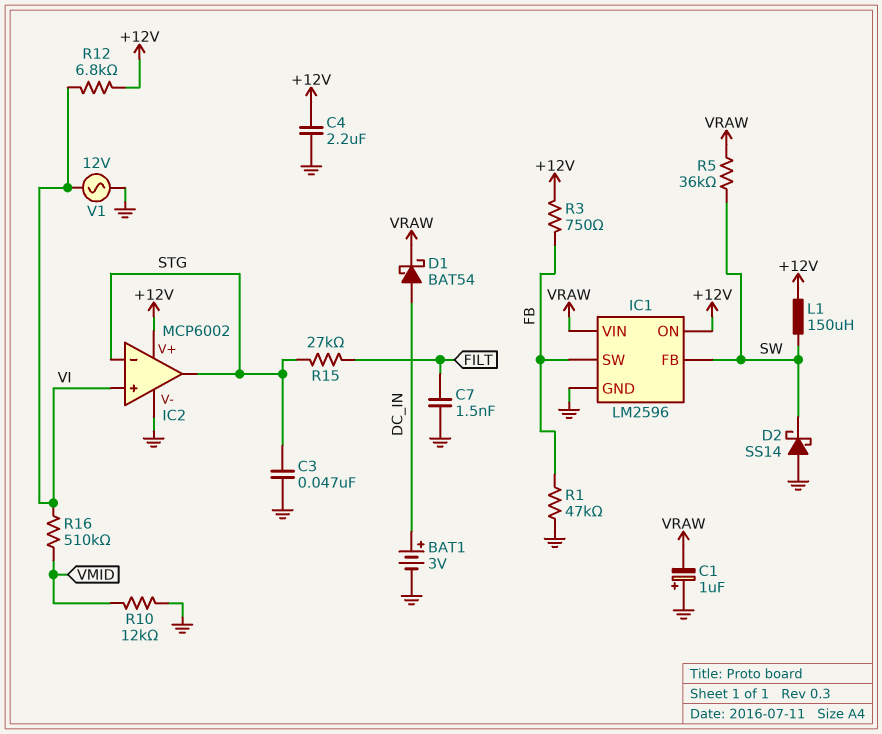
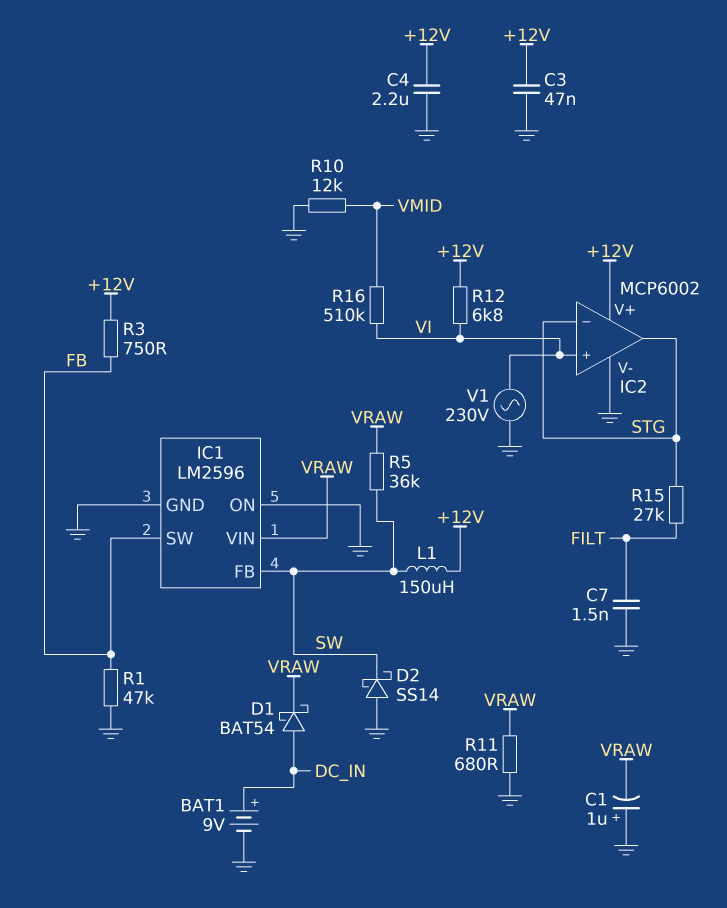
BAT1: 3V (plus DC_IN, minus GND) -> 9V (plus DC_IN, minus GND)
C3: 47nF (GND, STG) -> 47nF (+12V, GND)
IC1 pin ON: +12V -> GND
R11: none -> 680 (GND, VRAW)
V1: AC 12V (GND, VI) -> AC 230V (GND, VI)

